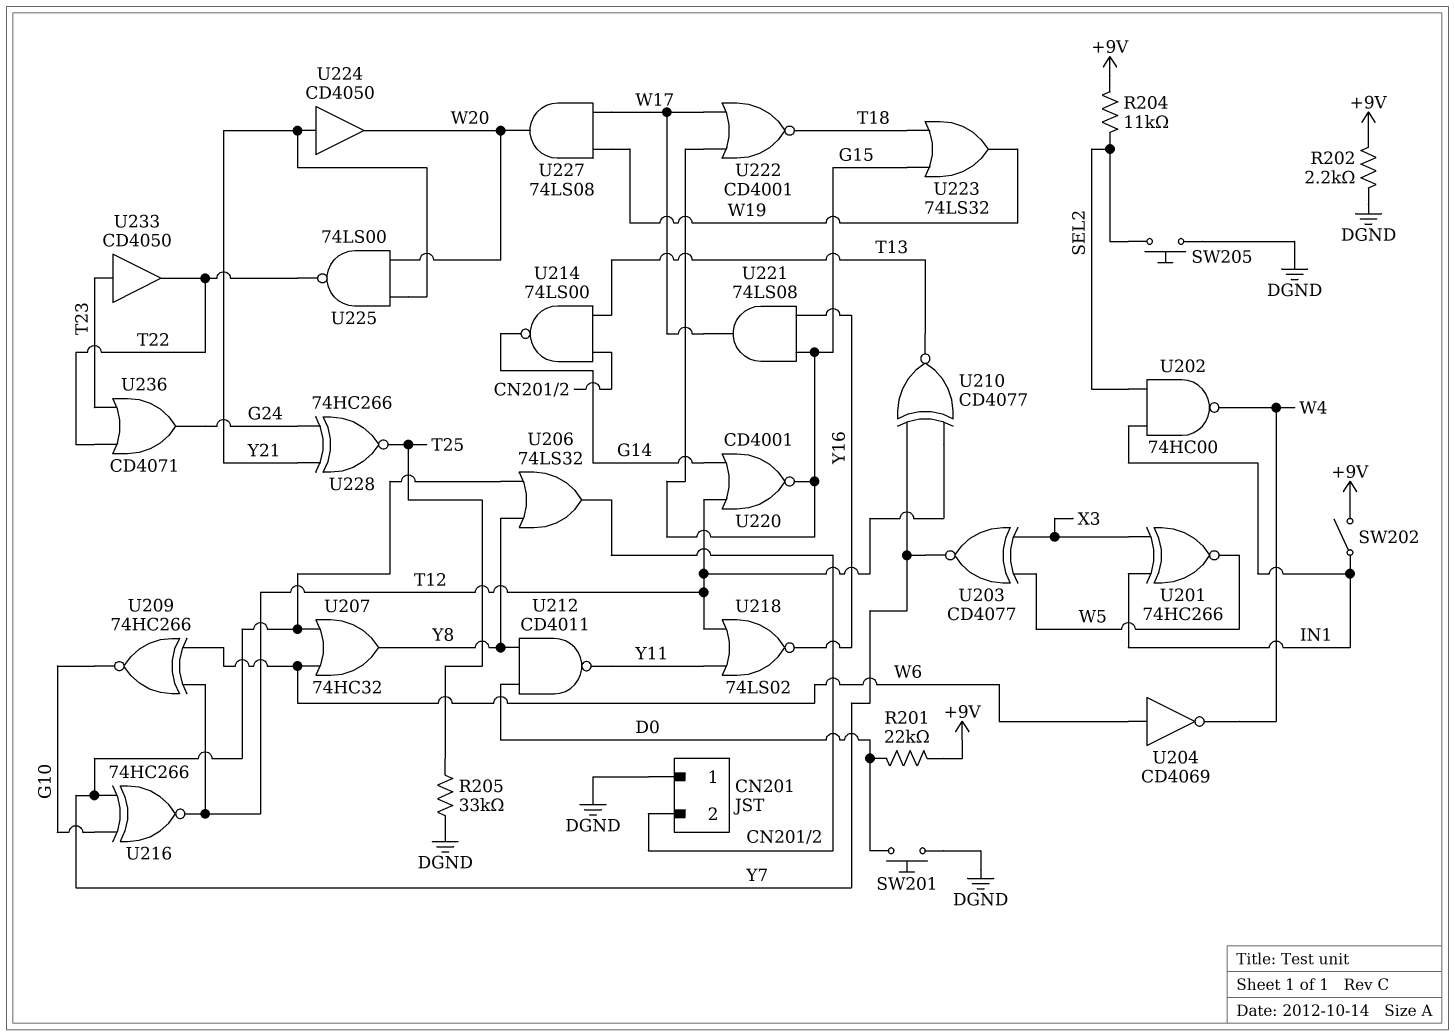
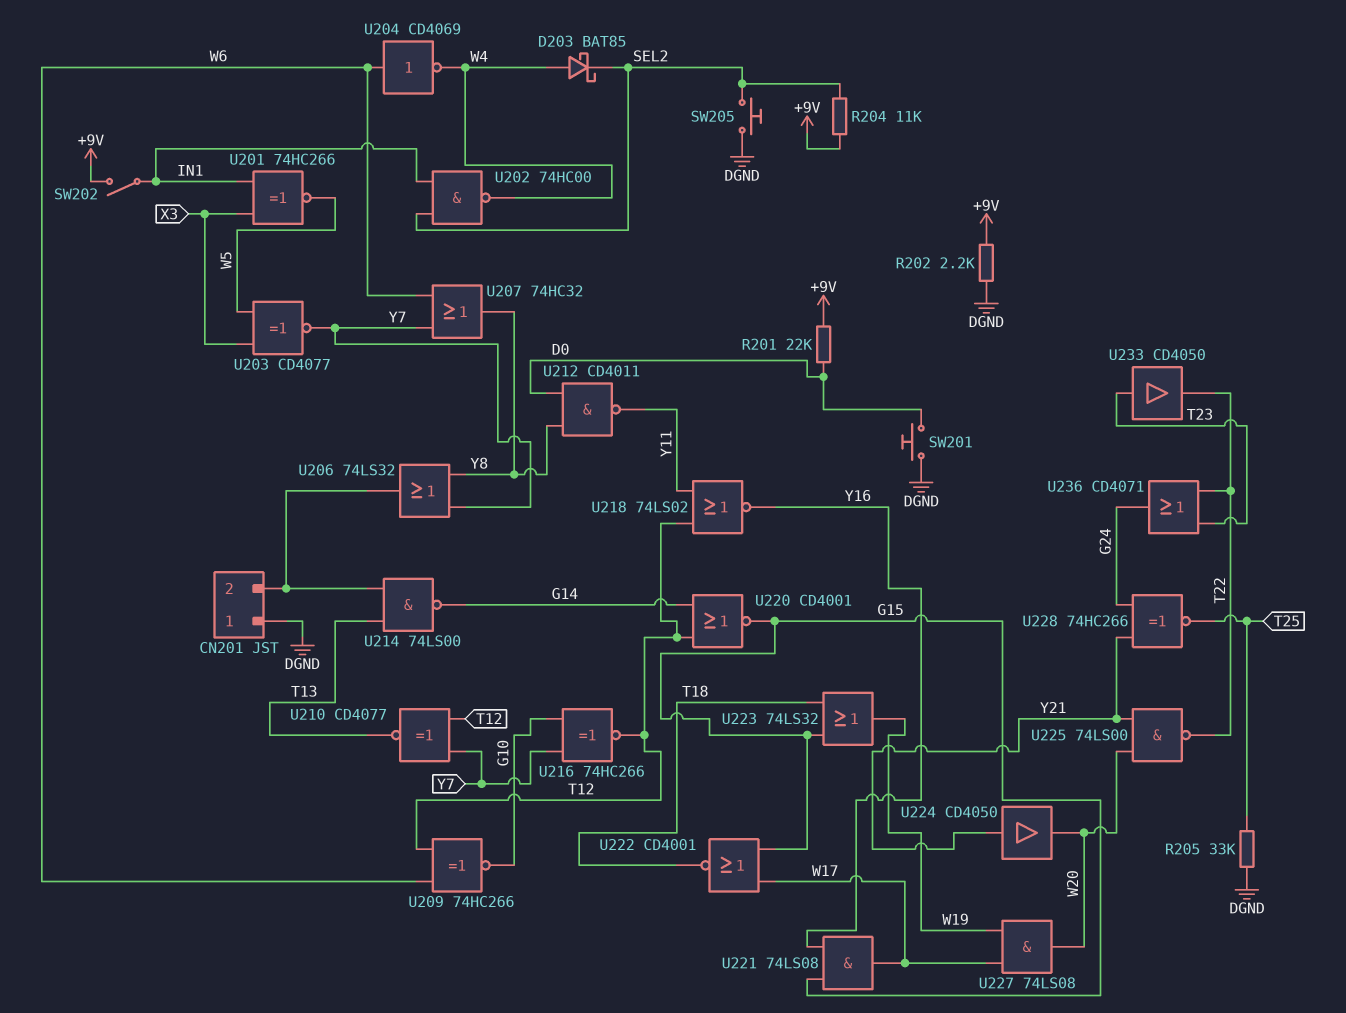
D203: none -> schottky BAT85 (A W4, K SEL2)

